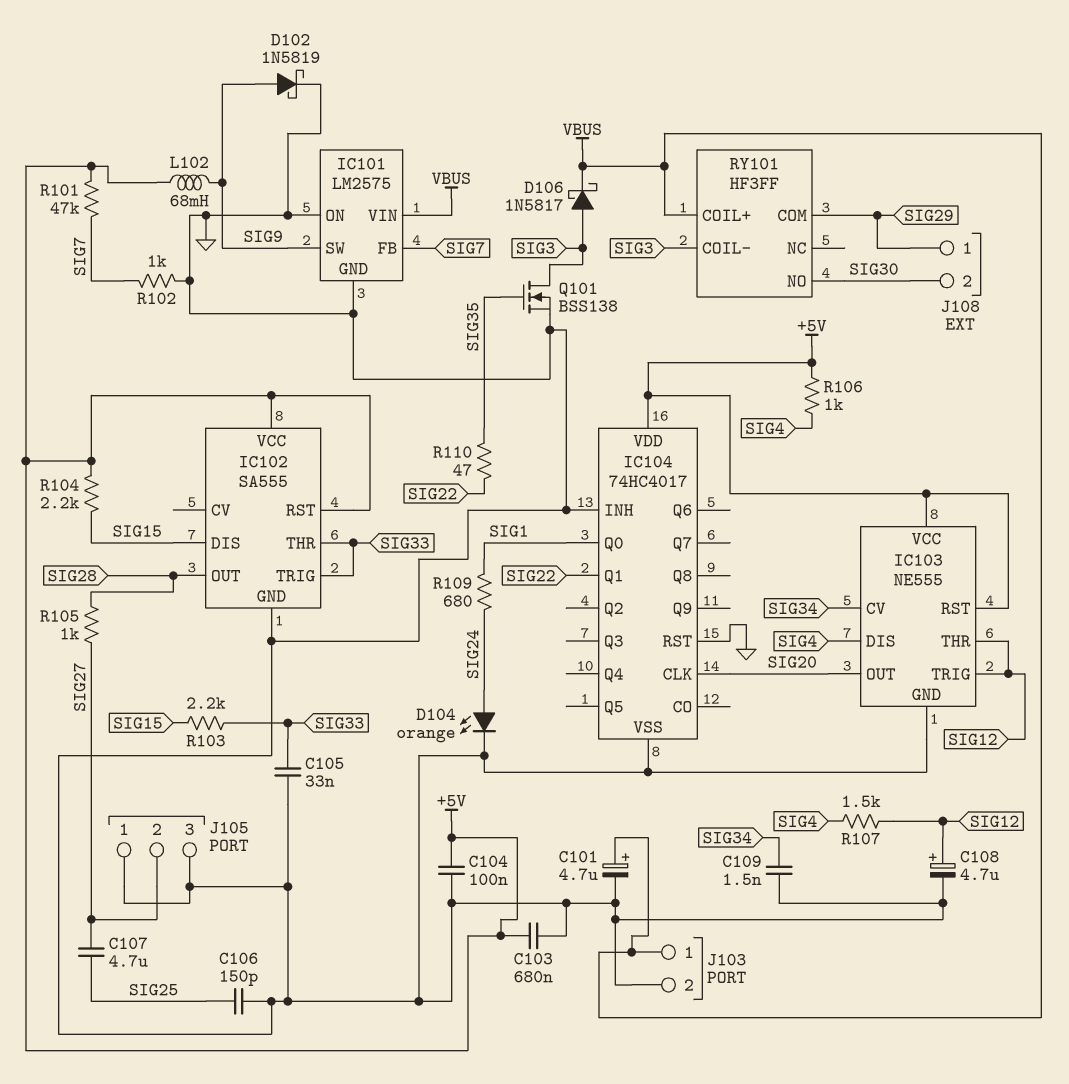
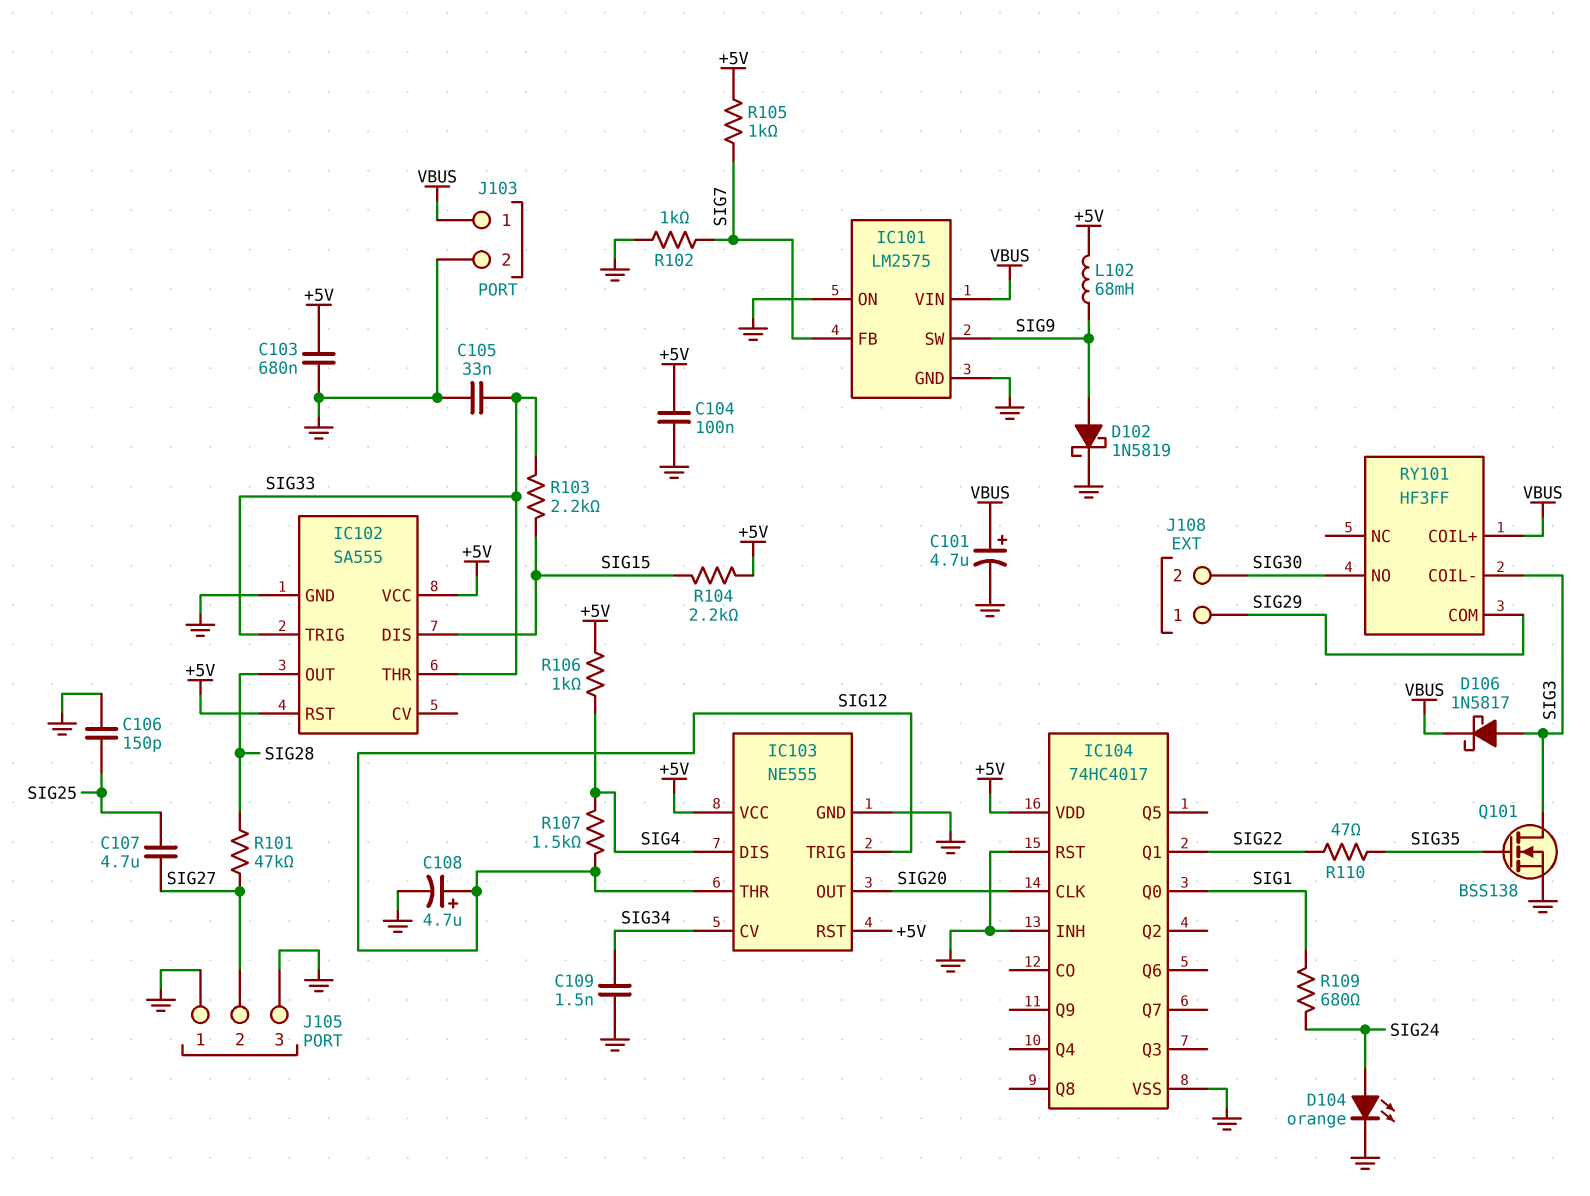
R101: 47k (+5V, SIG7) -> 47k (SIG27, SIG28)
R105: 1k (SIG27, SIG28) -> 1k (+5V, SIG7)

